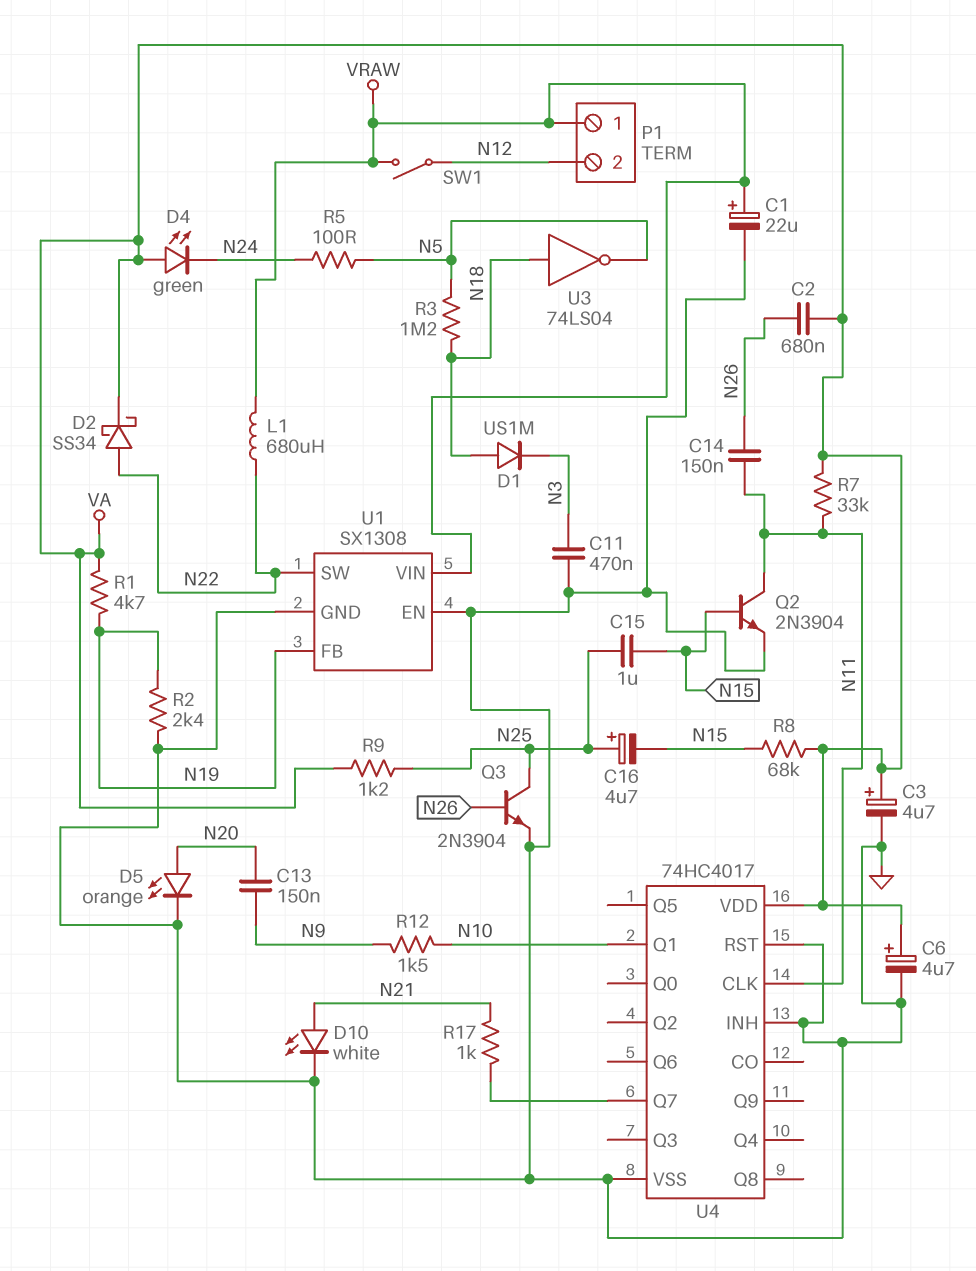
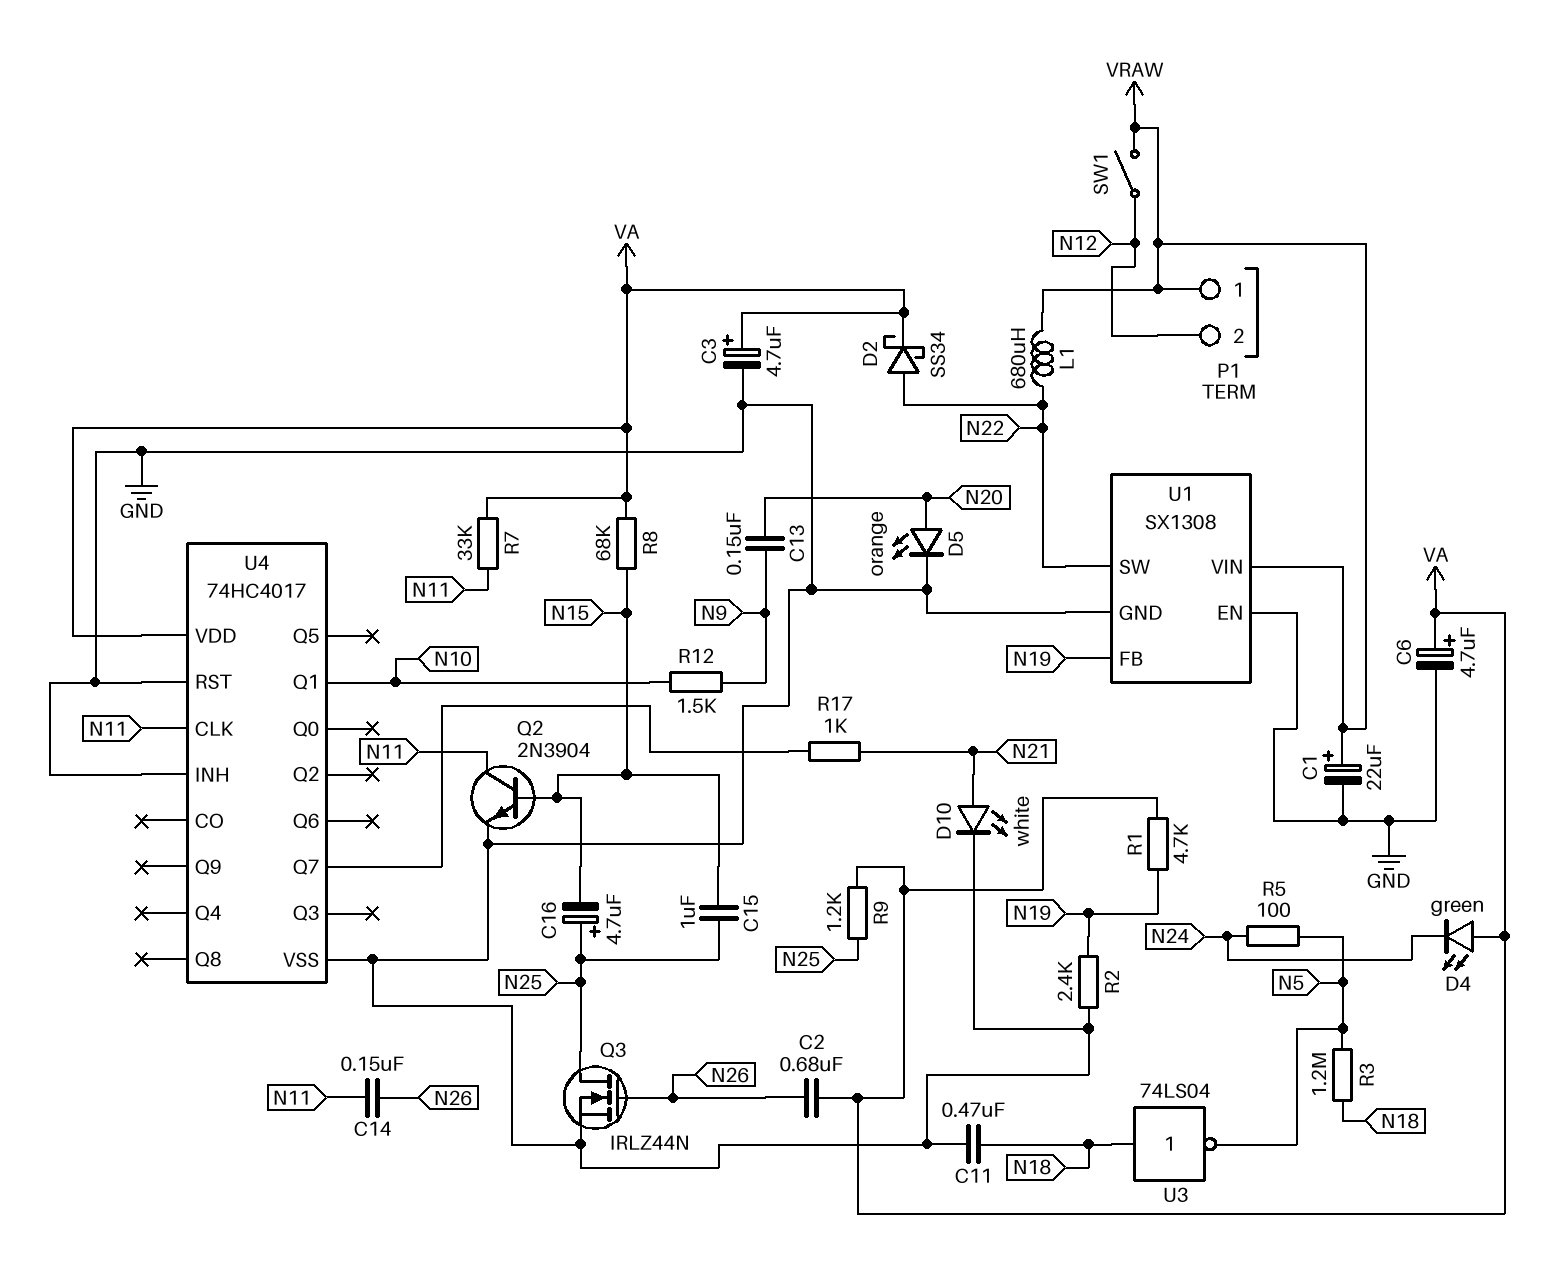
C11: 470nF (GND, N3) -> 470nF (GND, N18)
D1: diode US1M (A N18, K N3) -> none
Q3: NPN 2N3904 (B N26, C N25, E GND) -> NMOS IRLZ44N (G N26, D N25, S GND)

